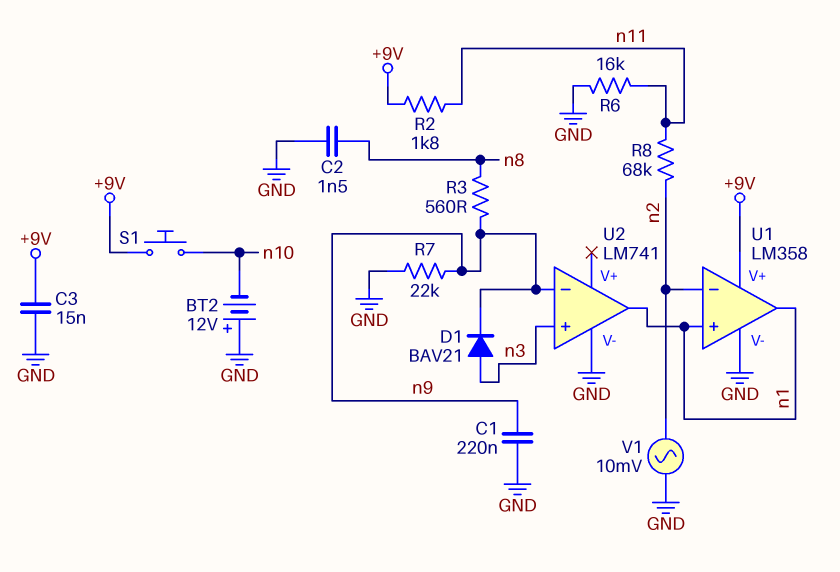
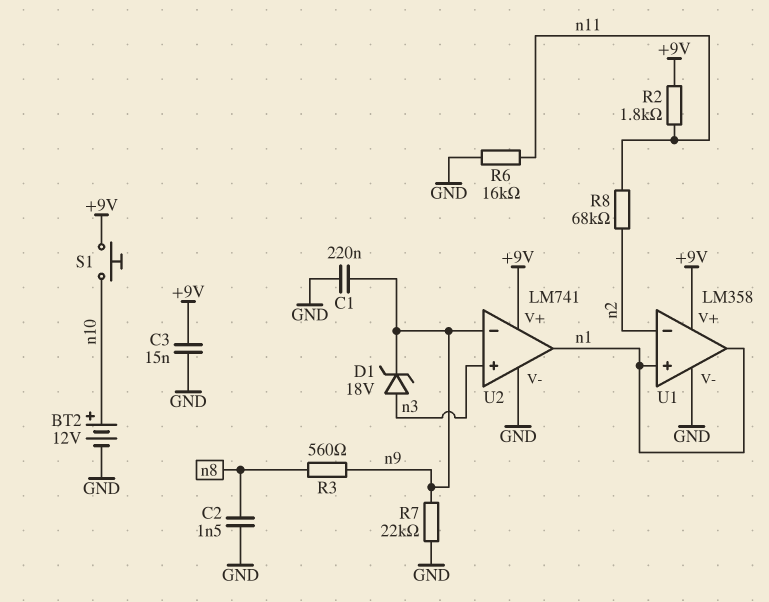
BT2: 12V (plus GND, minus n10) -> 12V (plus n10, minus GND)
D1: diode BAV21 (A n3, K n9) -> zener 18V (A n3, K n9)
U2 pin V+: none -> +9V
V1: AC 10mV (GND, n2) -> none

